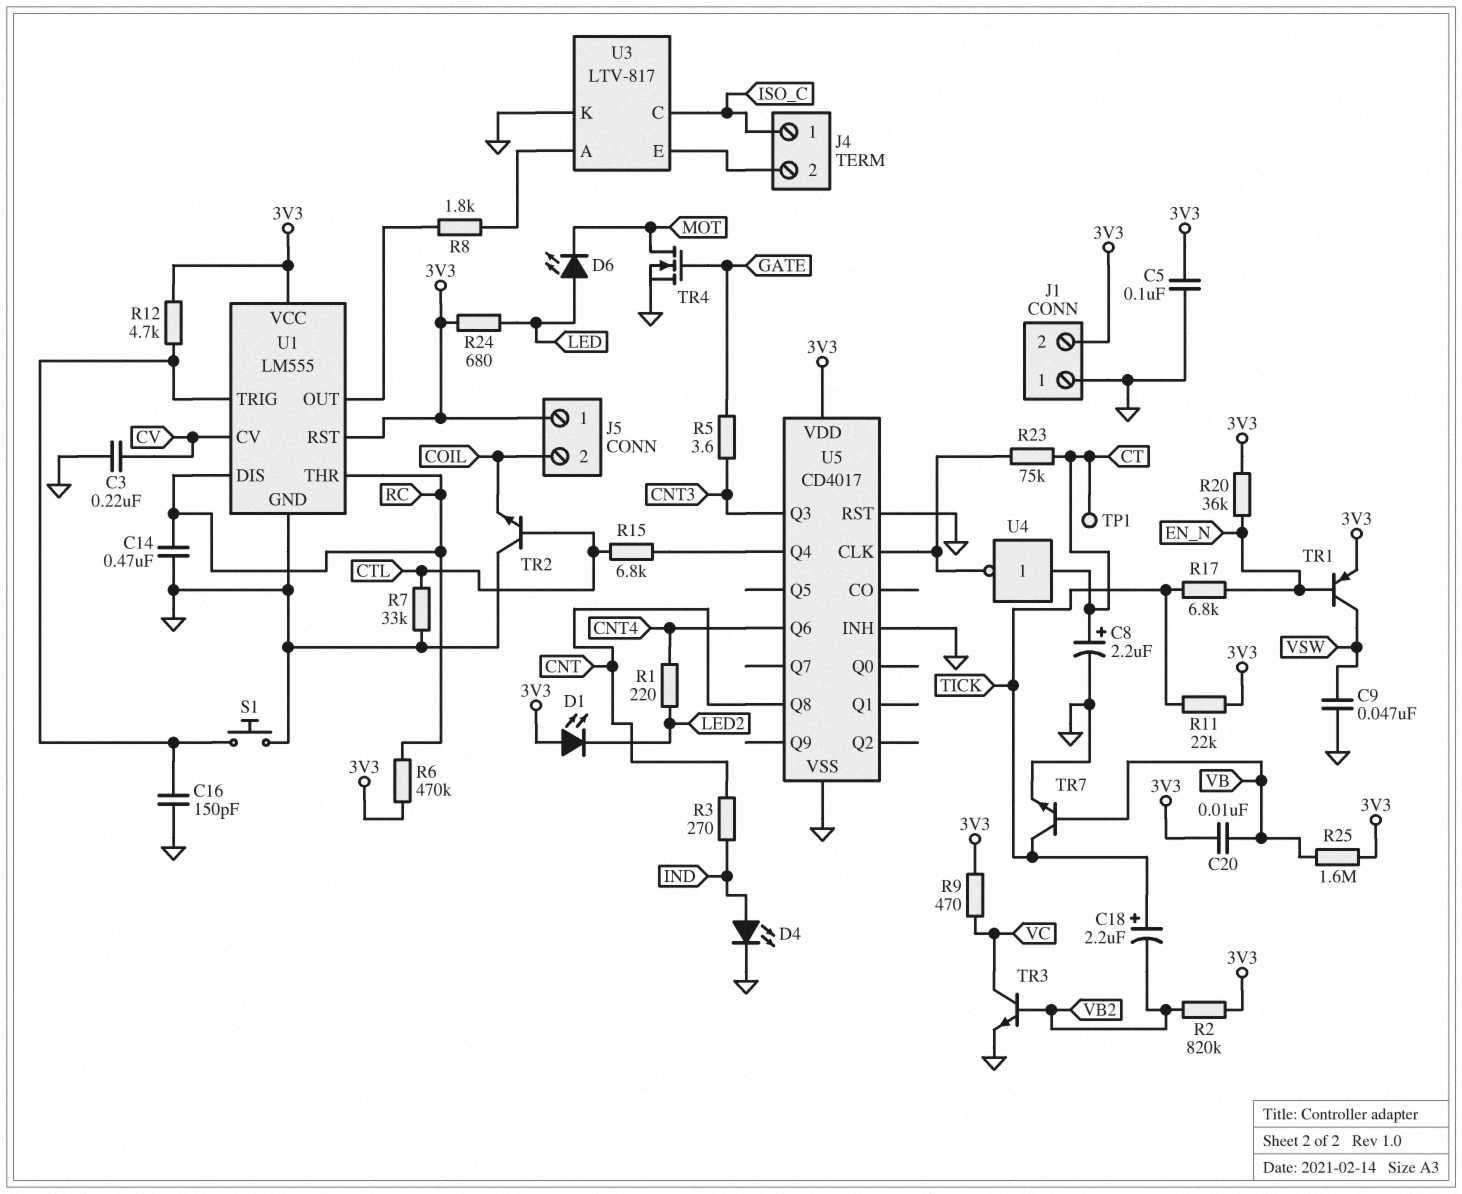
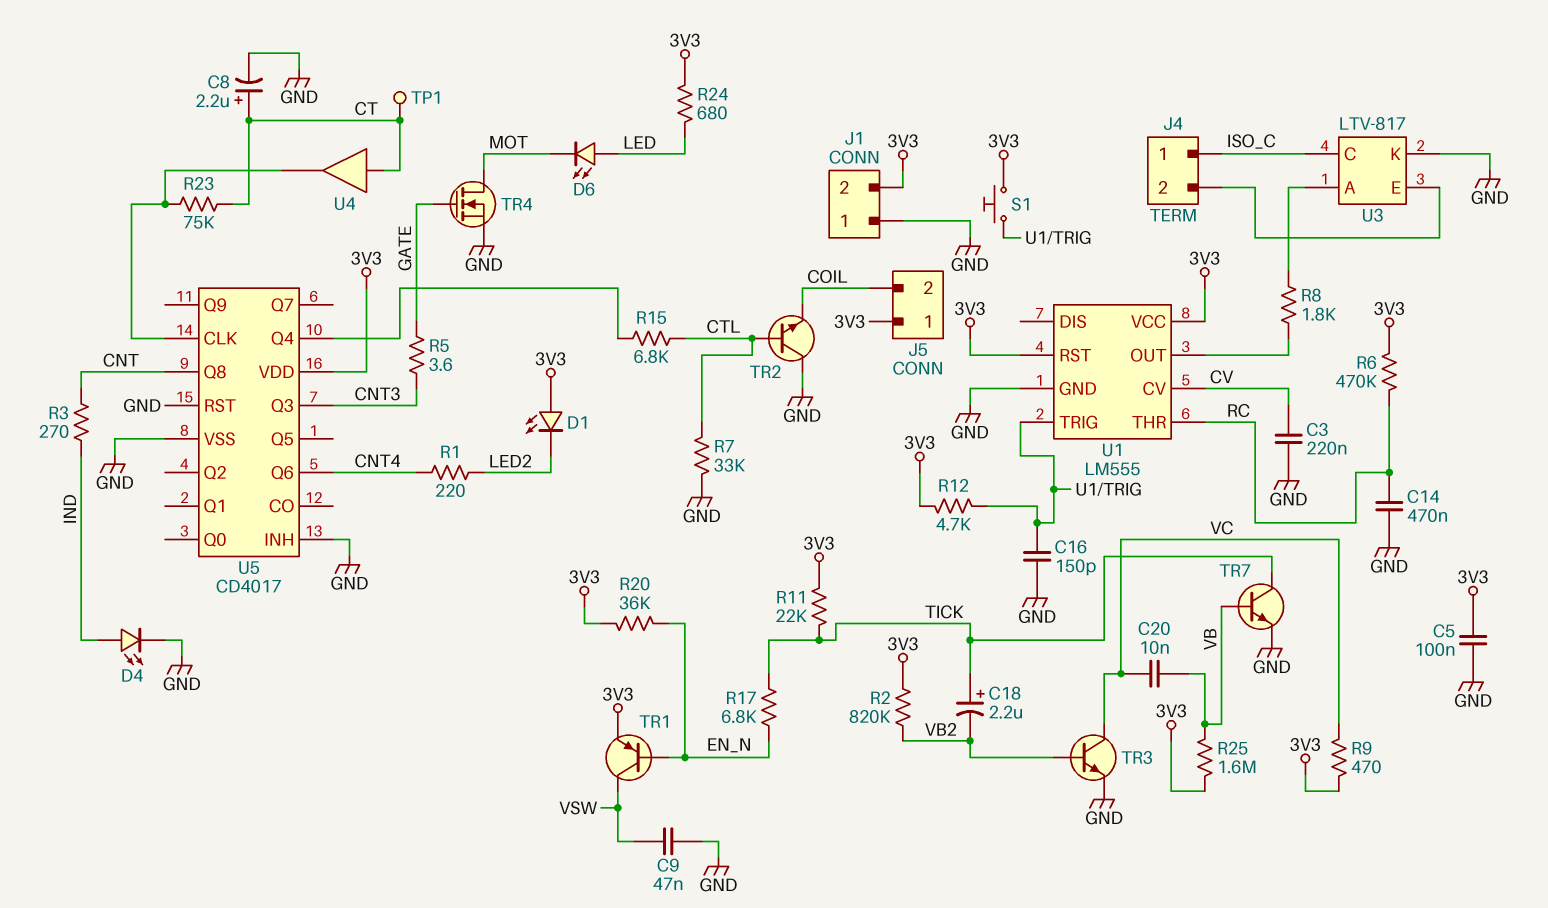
C20: 10nF (3V3, VB) -> 10nF (VB, VC)
S1: button (GND, U1/TRIG) -> button (3V3, U1/TRIG)
U1 pin DIS: RC -> none
U4: NOT (in CT, out U5/CLK) -> buffer (in CT, out U5/CLK)

